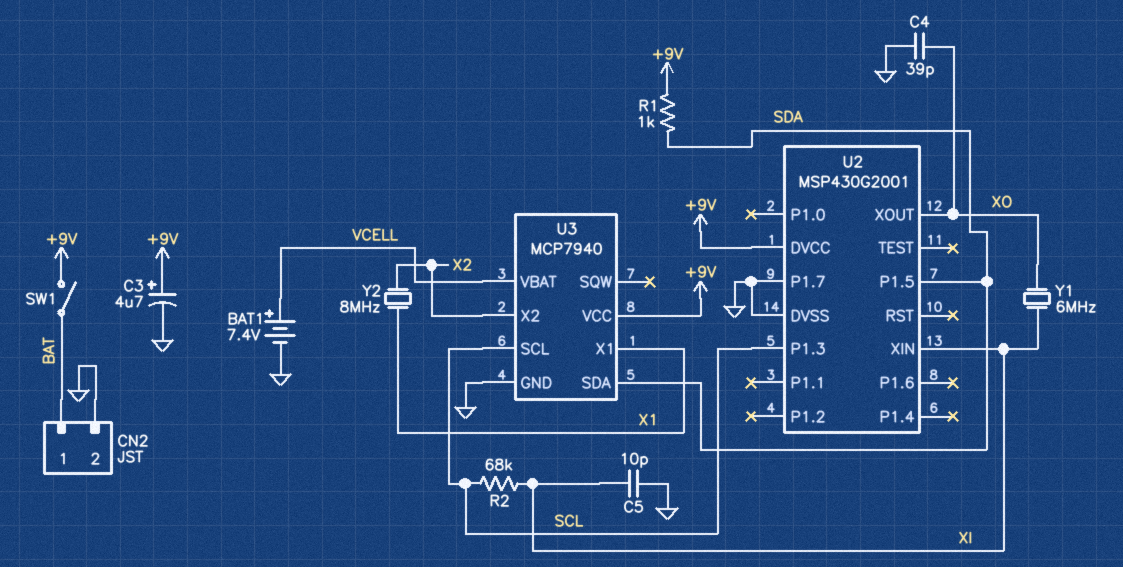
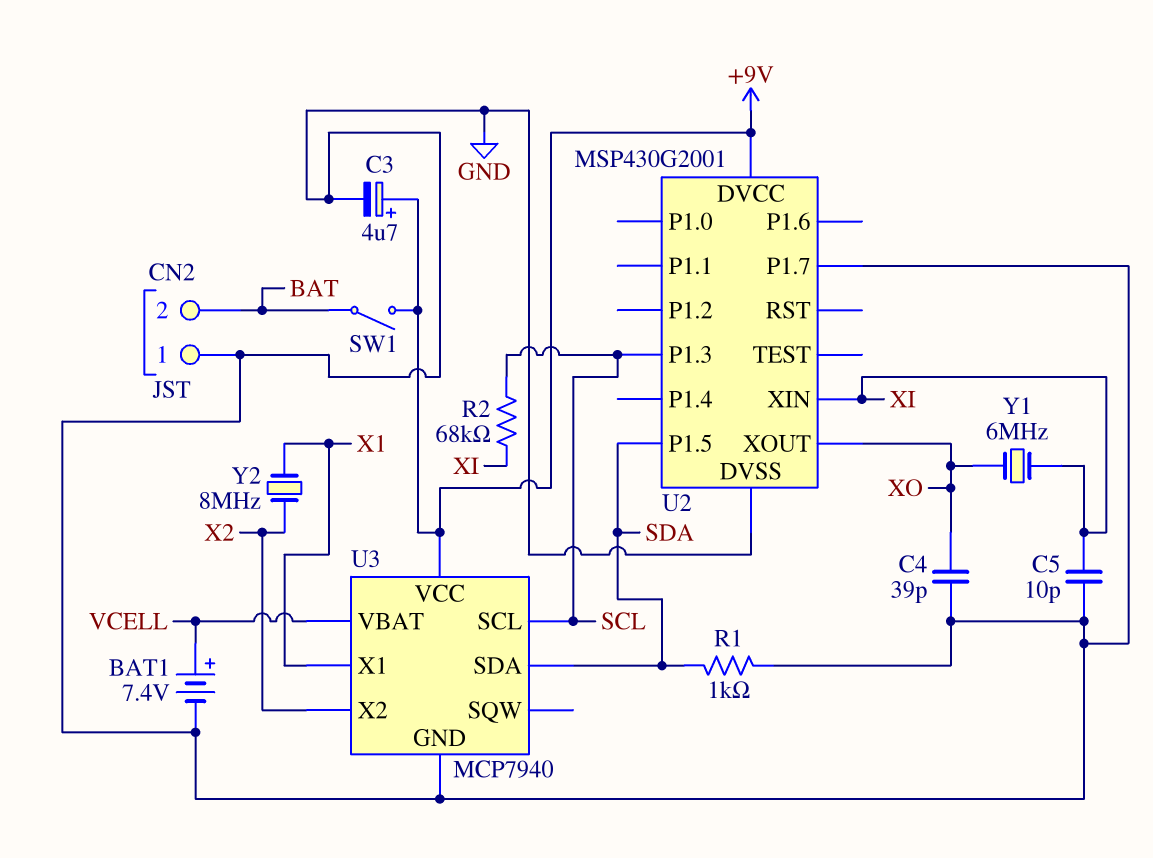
CN2 pin 1: BAT -> GND
CN2 pin 2: GND -> BAT
R1: 1k (+9V, SDA) -> 1k (GND, SDA)

